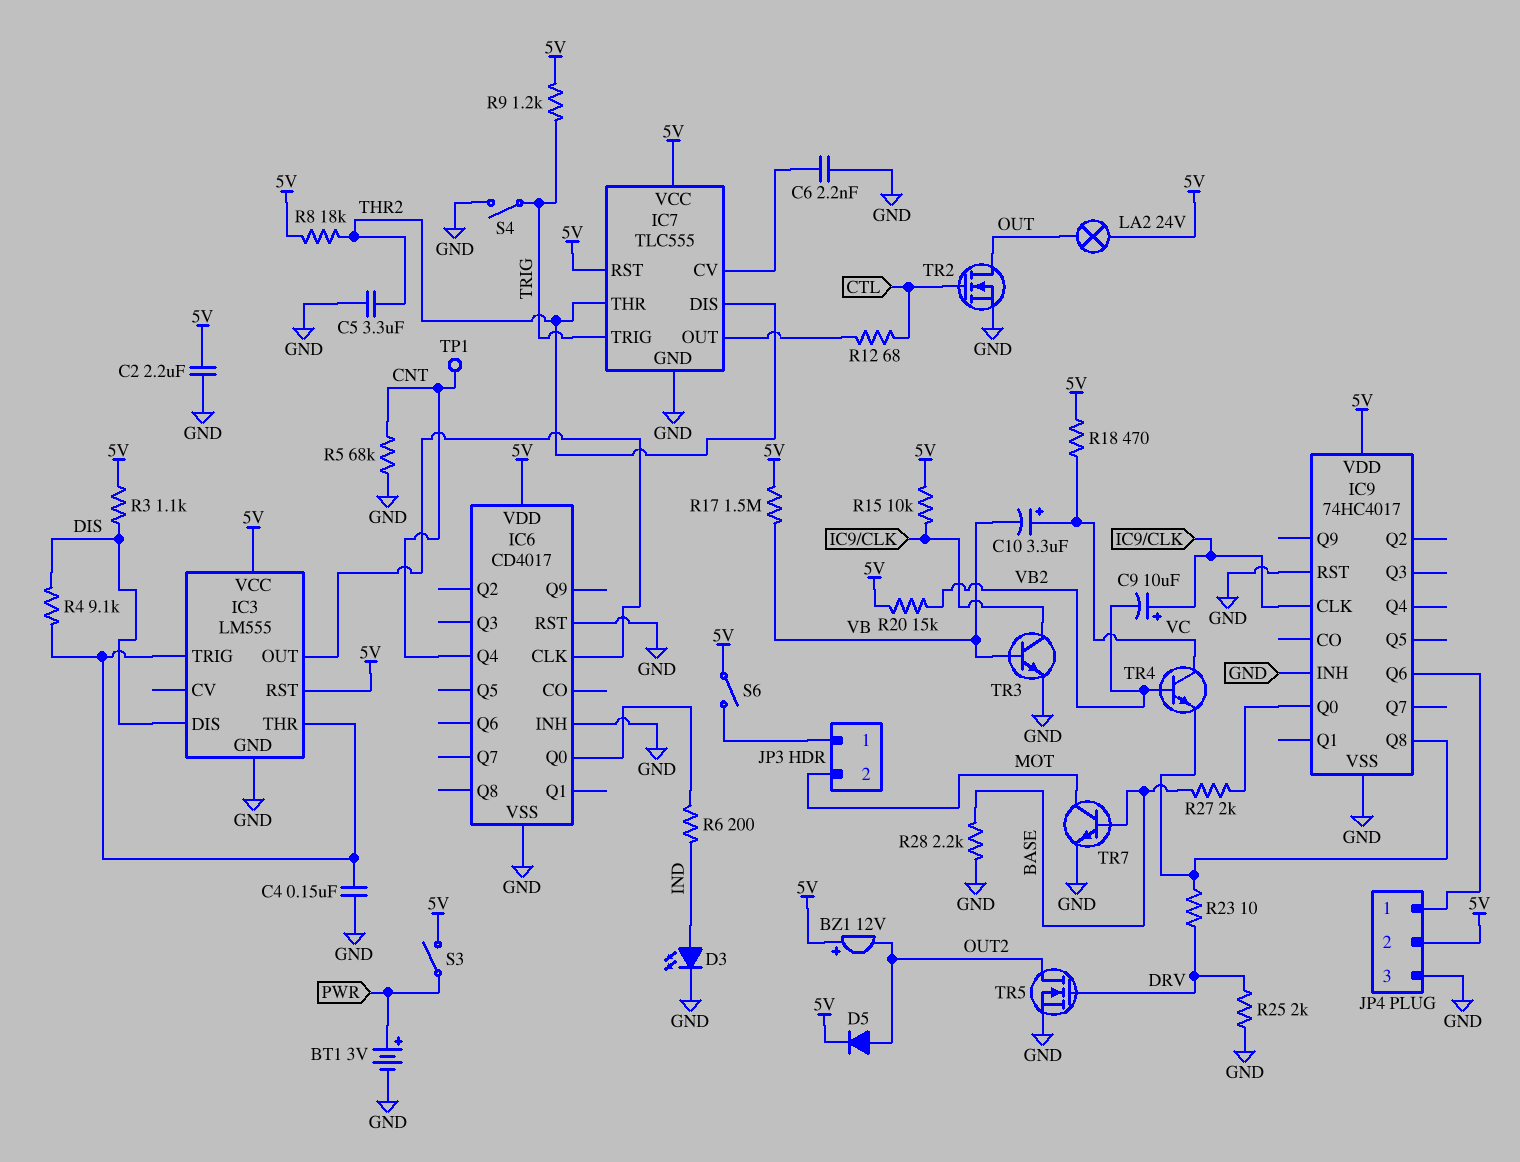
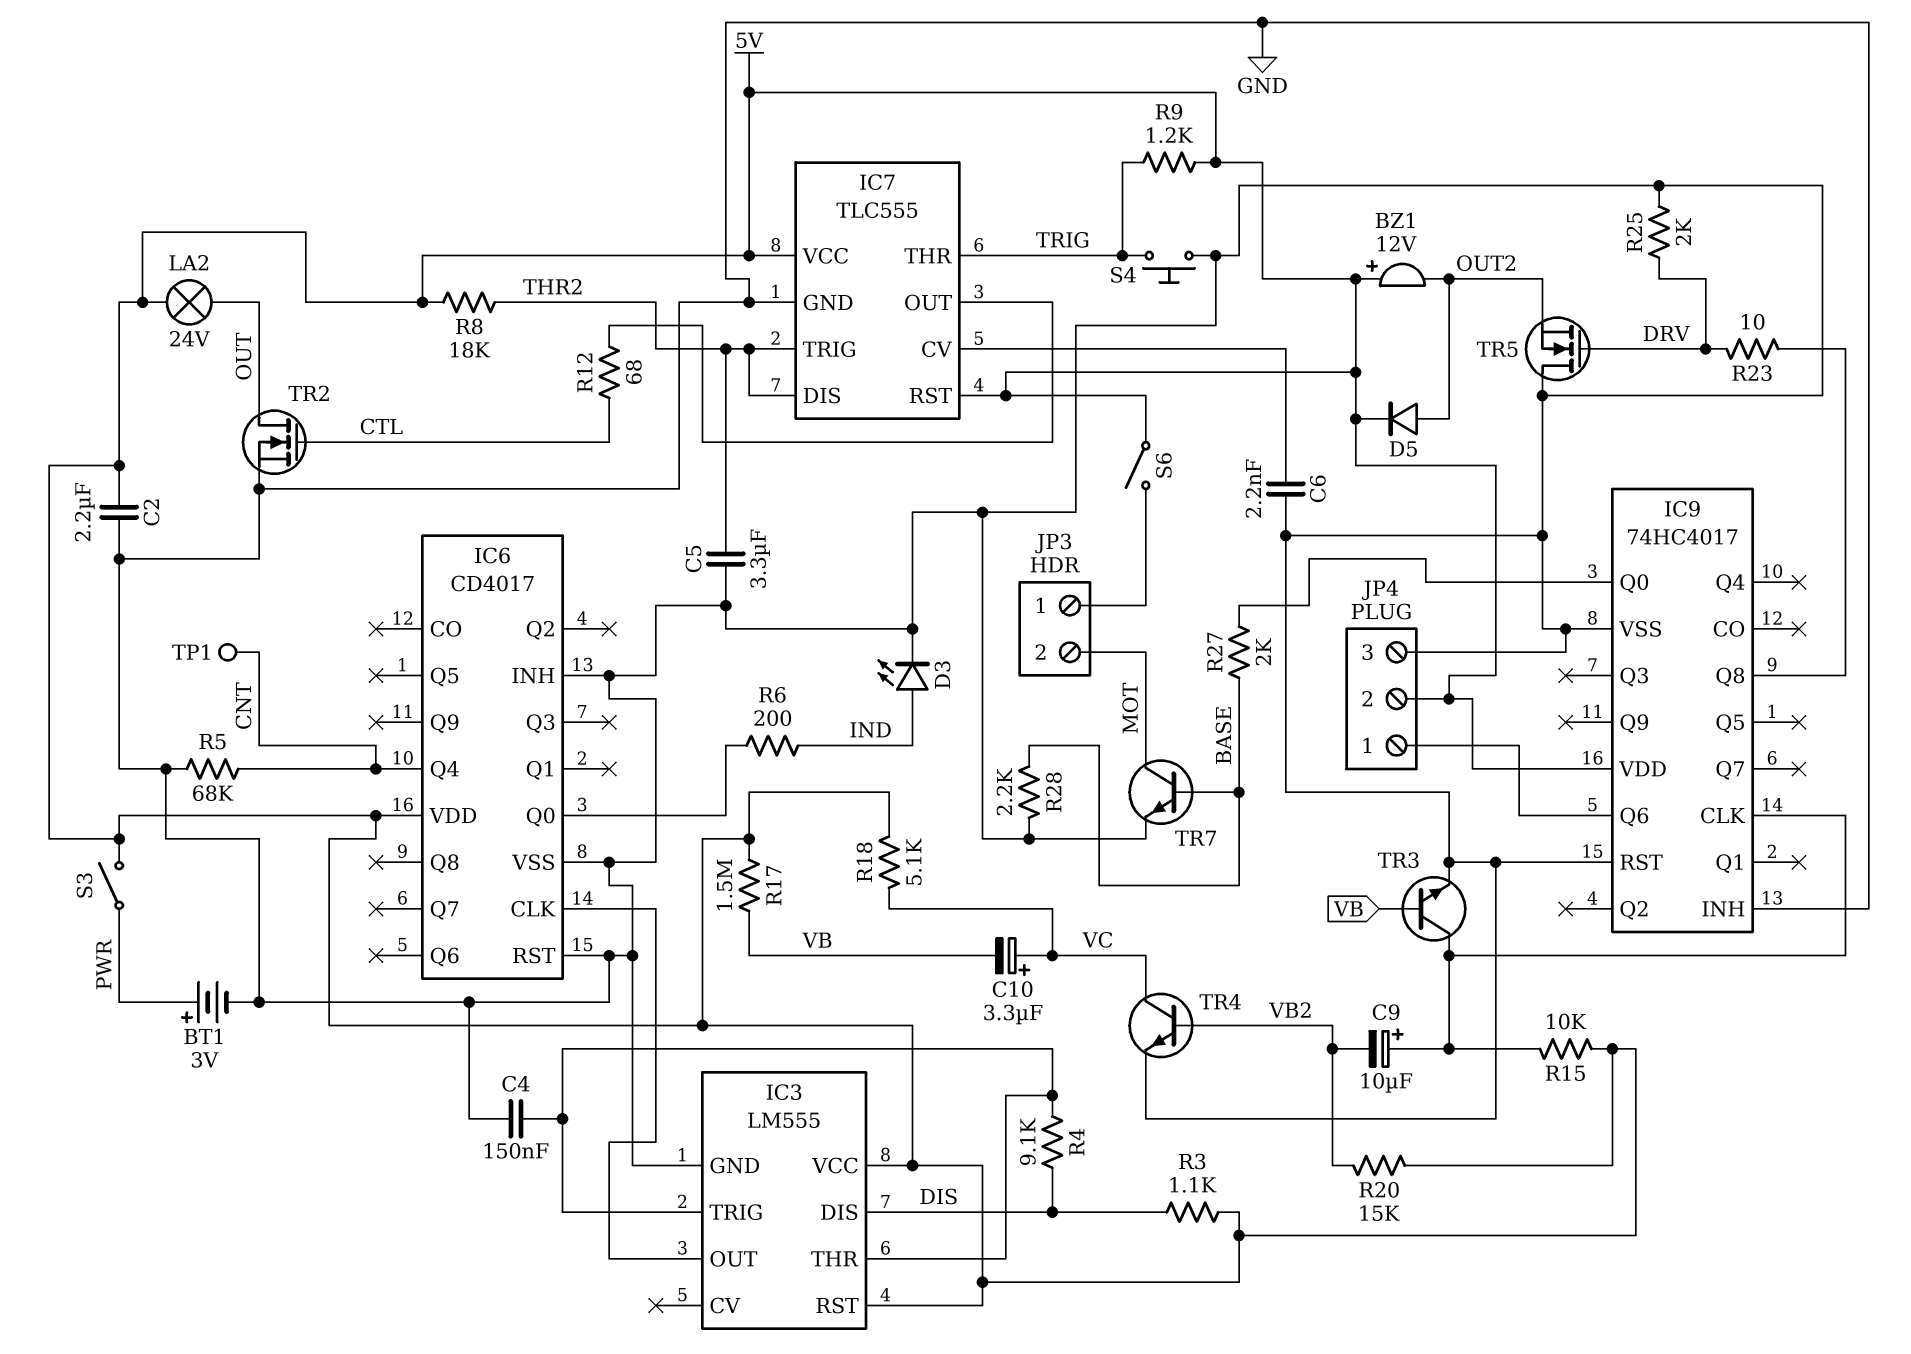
IC7 pin THR: THR2 -> TRIG
IC7 pin TRIG: TRIG -> THR2
R18: 470 (5V, VC) -> 5.1k (5V, VC)
S4: switch (GND, TRIG) -> button (GND, TRIG)
TR4: NPN (B VB2, C VC, E IC9/Q8) -> NPN (B VB2, C VC, E GND)
TR5: NMOS (G DRV, D OUT2, S GND) -> NMOS (G DRV, D GND, S OUT2)

